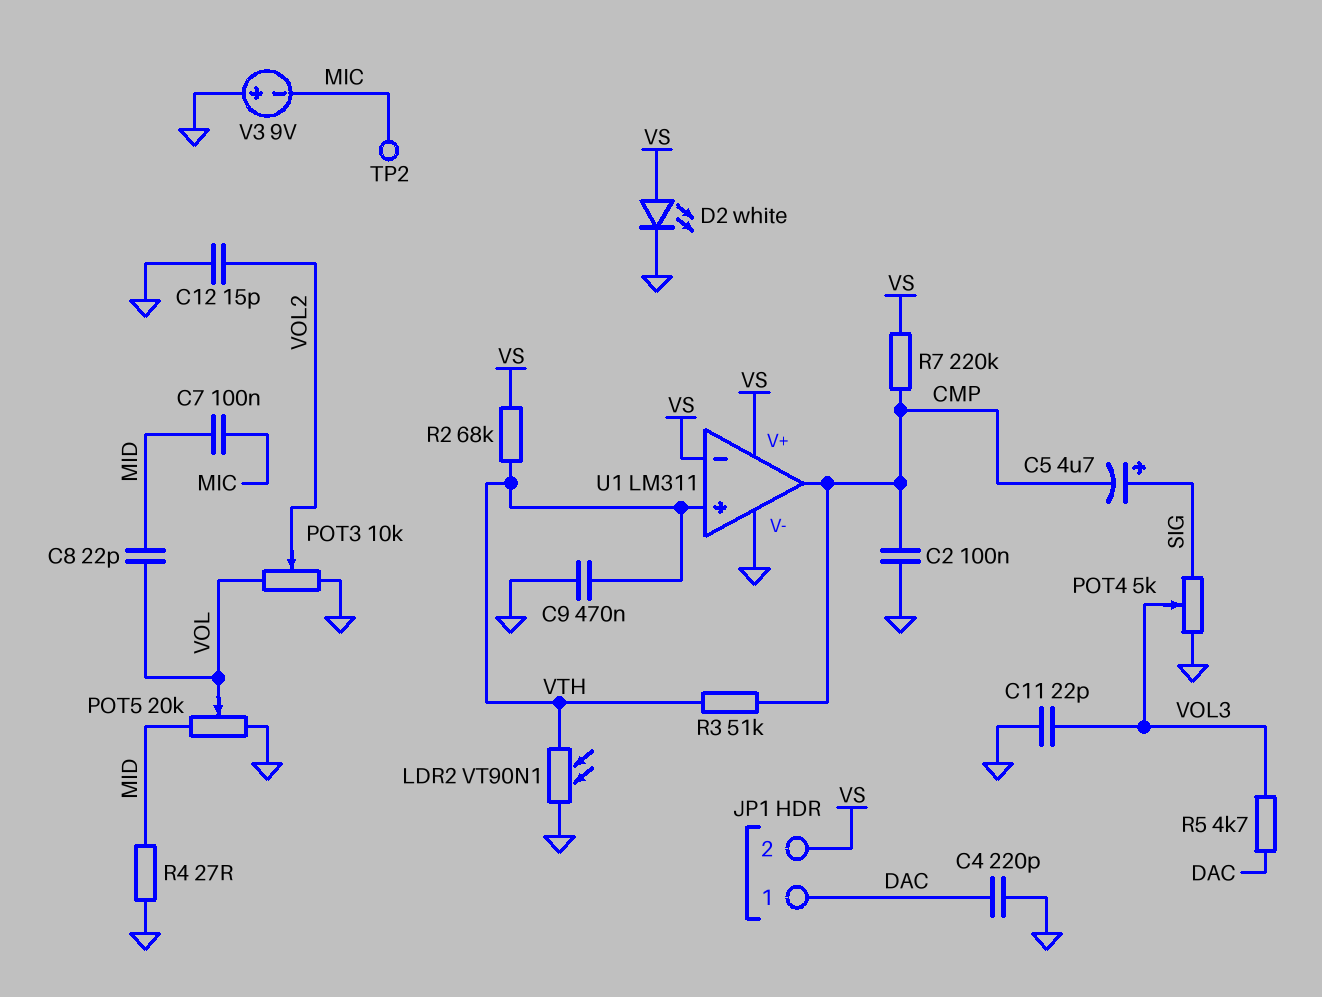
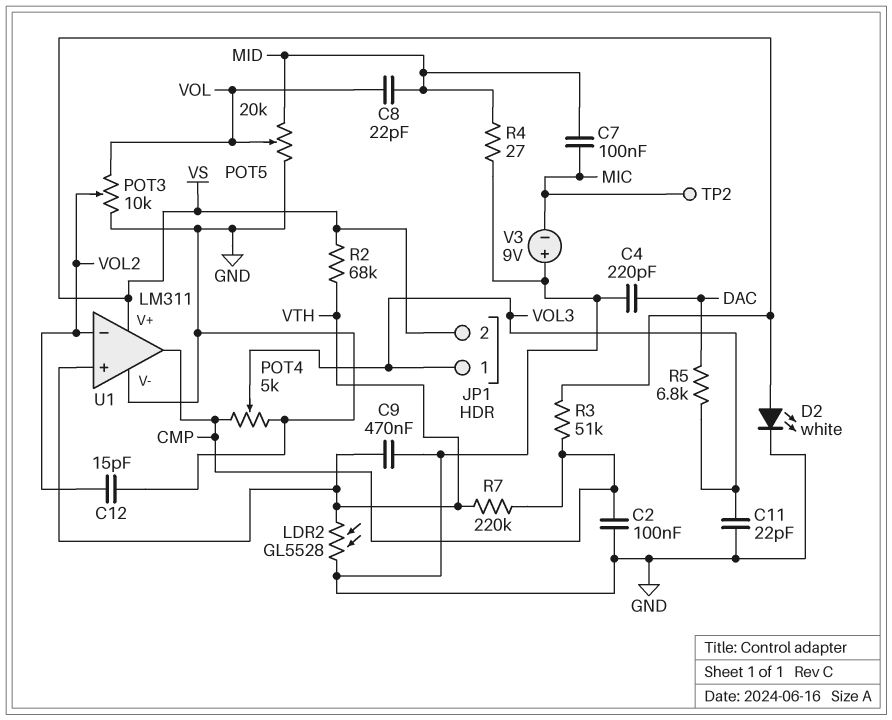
C5: 4.7uF (plus SIG, minus CMP) -> none
JP1 pin 1: DAC -> VOL3
LDR2: VT90N1 (GND, VTH) -> GL5528 (GND, VTH)
POT4: 5k (GND, SIG, wiper VOL3) -> 5k (CMP, GND, wiper VOL3)
R3: 51k (CMP, VTH) -> 51k (CMP, VS)
R5: 4.7k (DAC, VOL3) -> 6.8k (DAC, VOL3)
R7: 220k (CMP, VS) -> 220k (CMP, VTH)
U1 pin in-: VS -> VOL2

